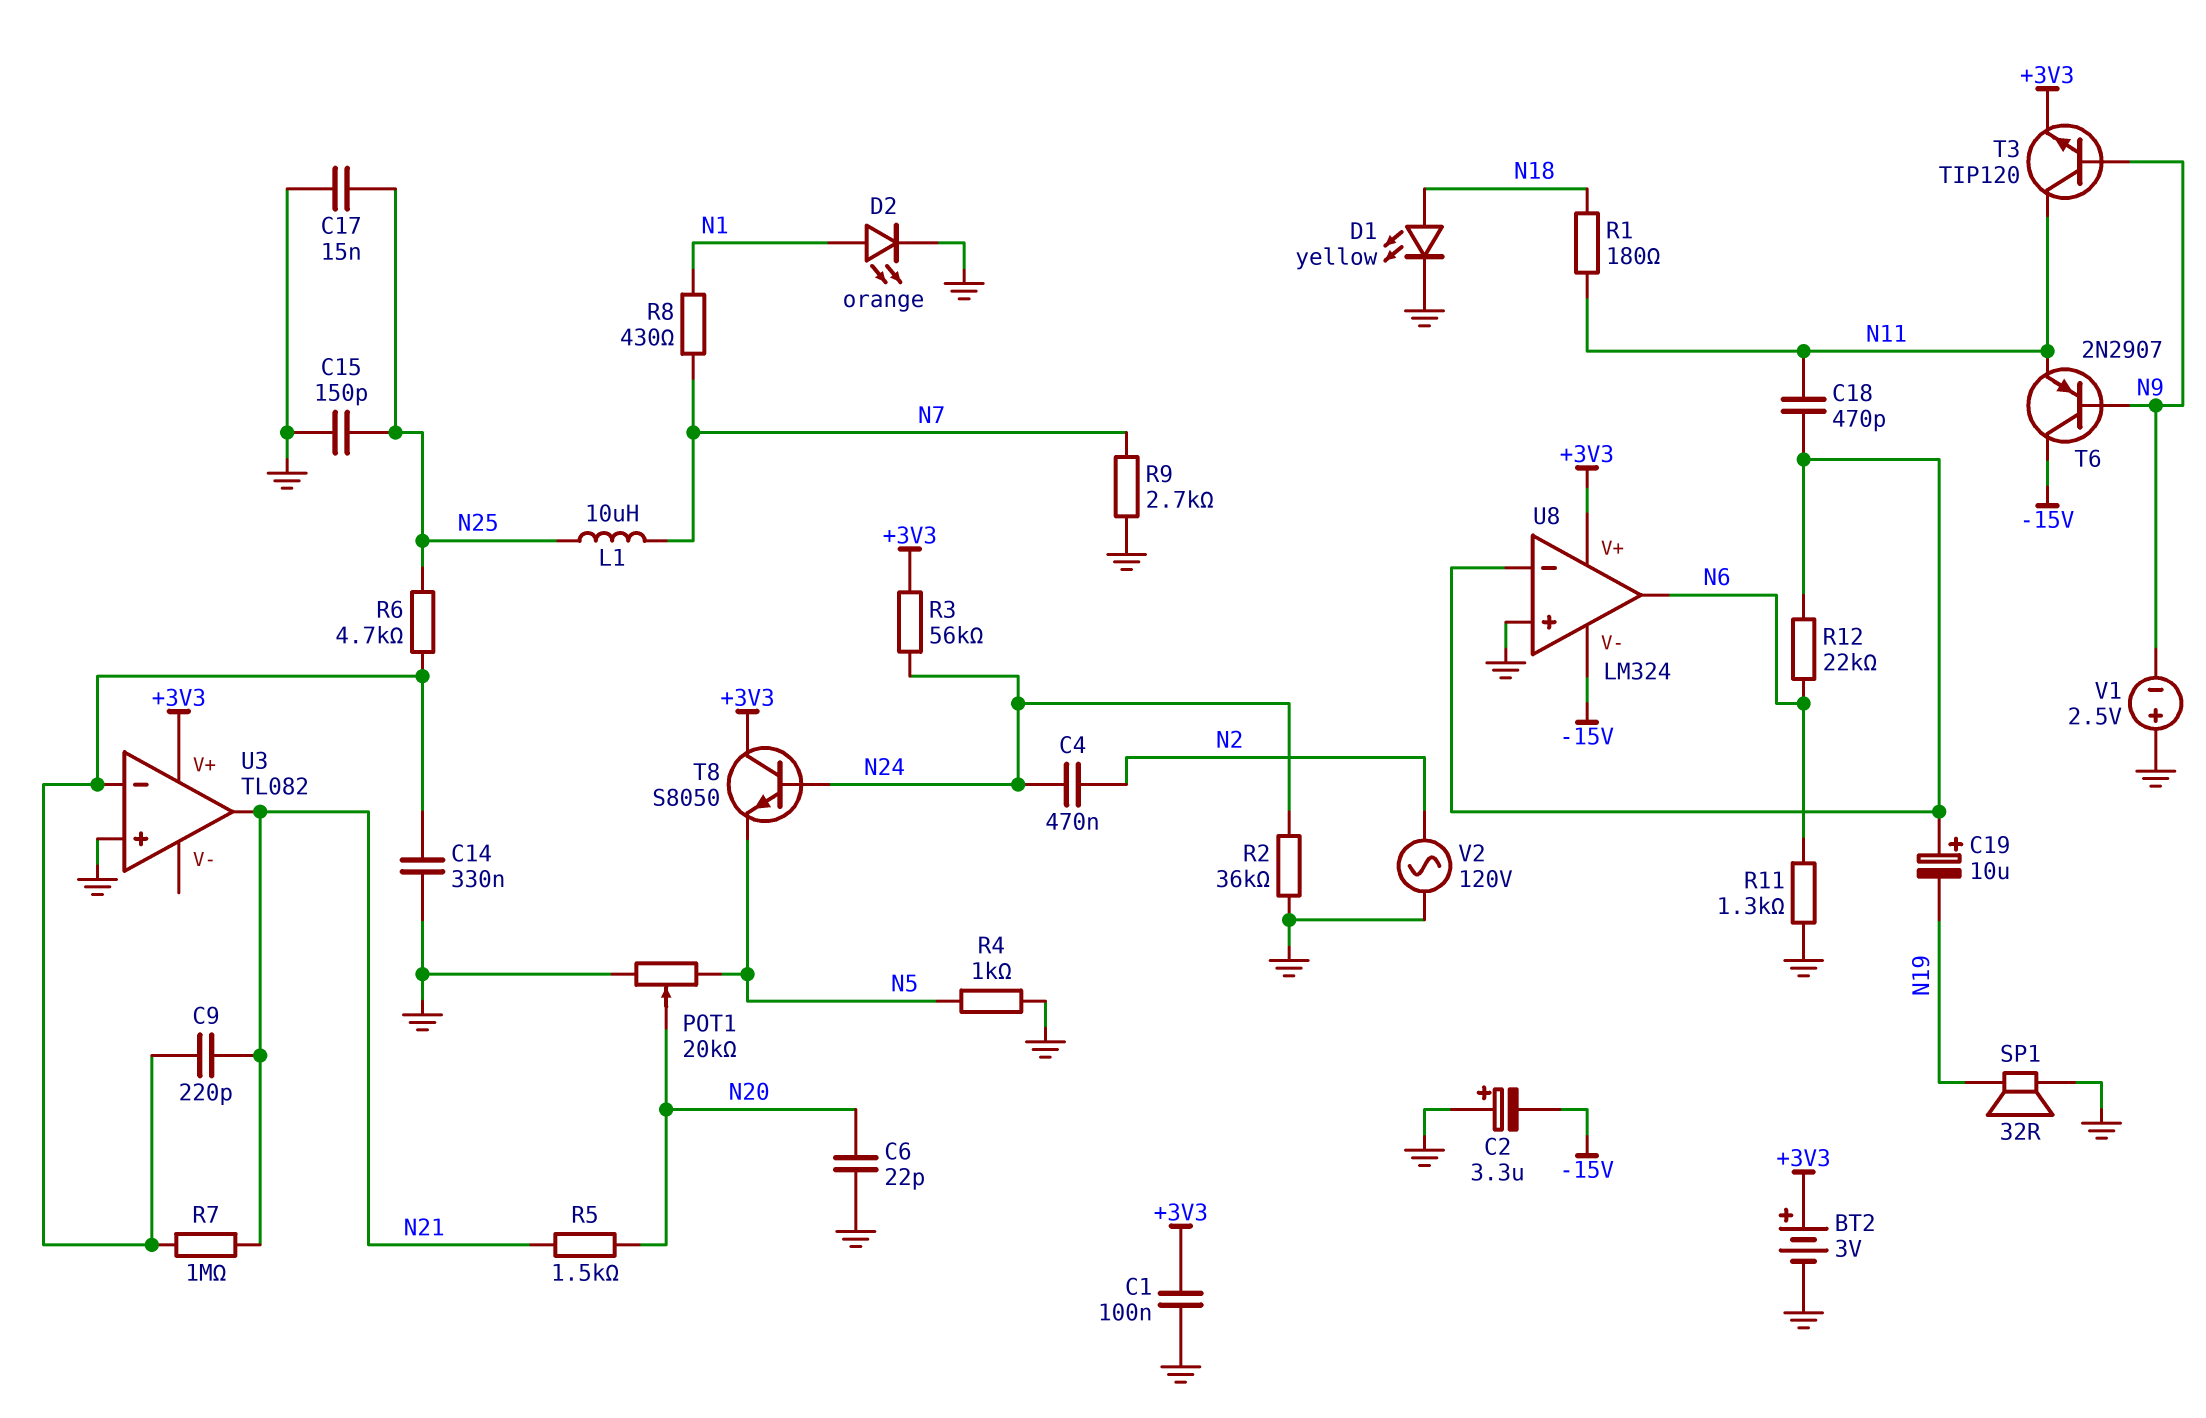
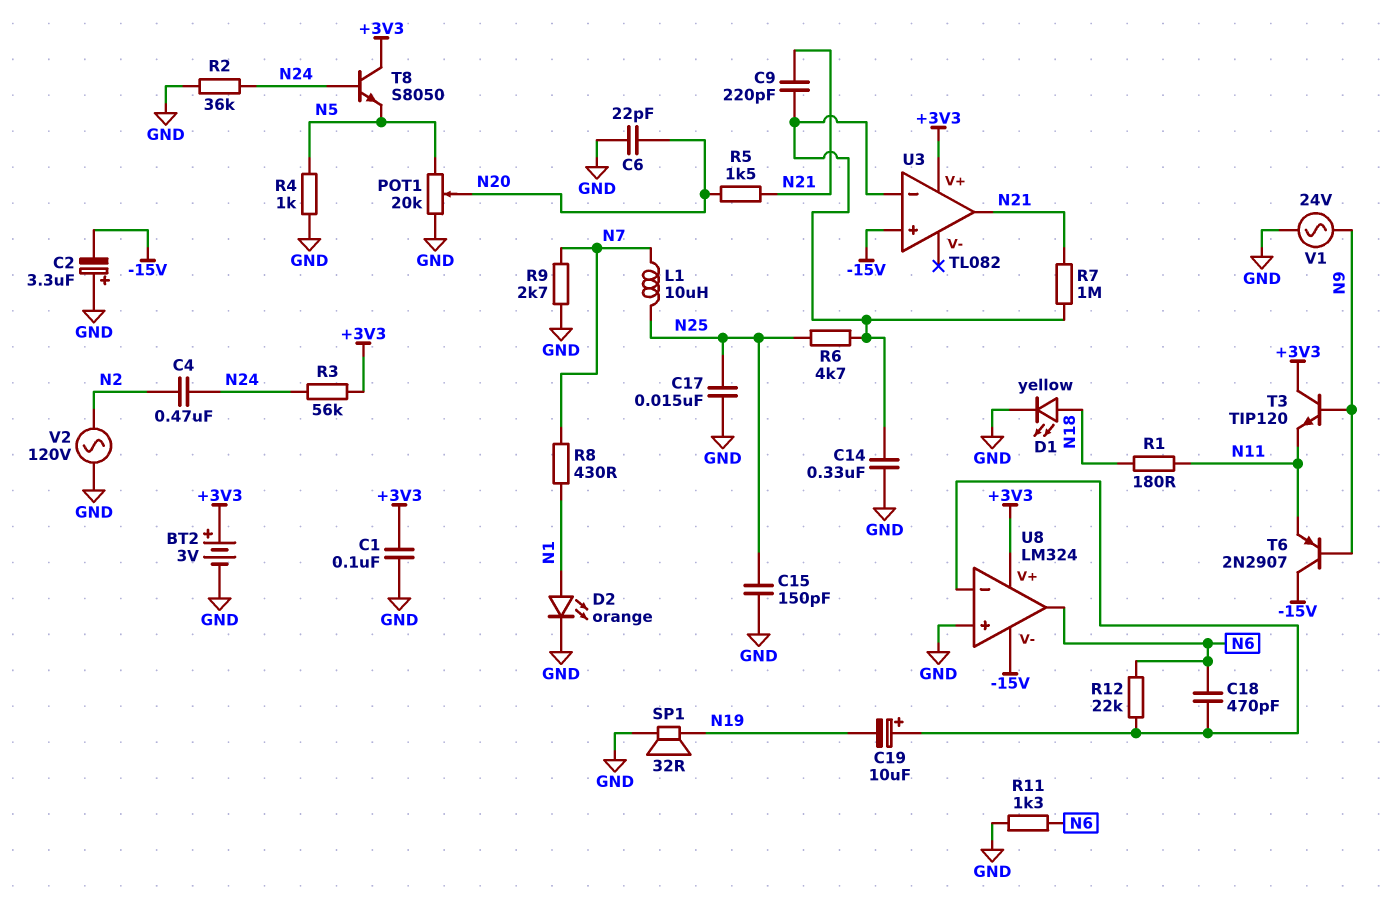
C18: 470pF (N11, U8/in-) -> 470pF (N6, U8/in-)
T3: NPN TIP120 (B N9, C N11, E +3V3) -> NPN TIP120 (B N9, C +3V3, E N11)
U3 pin in+: GND -> -15V
V1: 2.5V (plus GND, minus N9) -> AC 24V (GND, N9)

